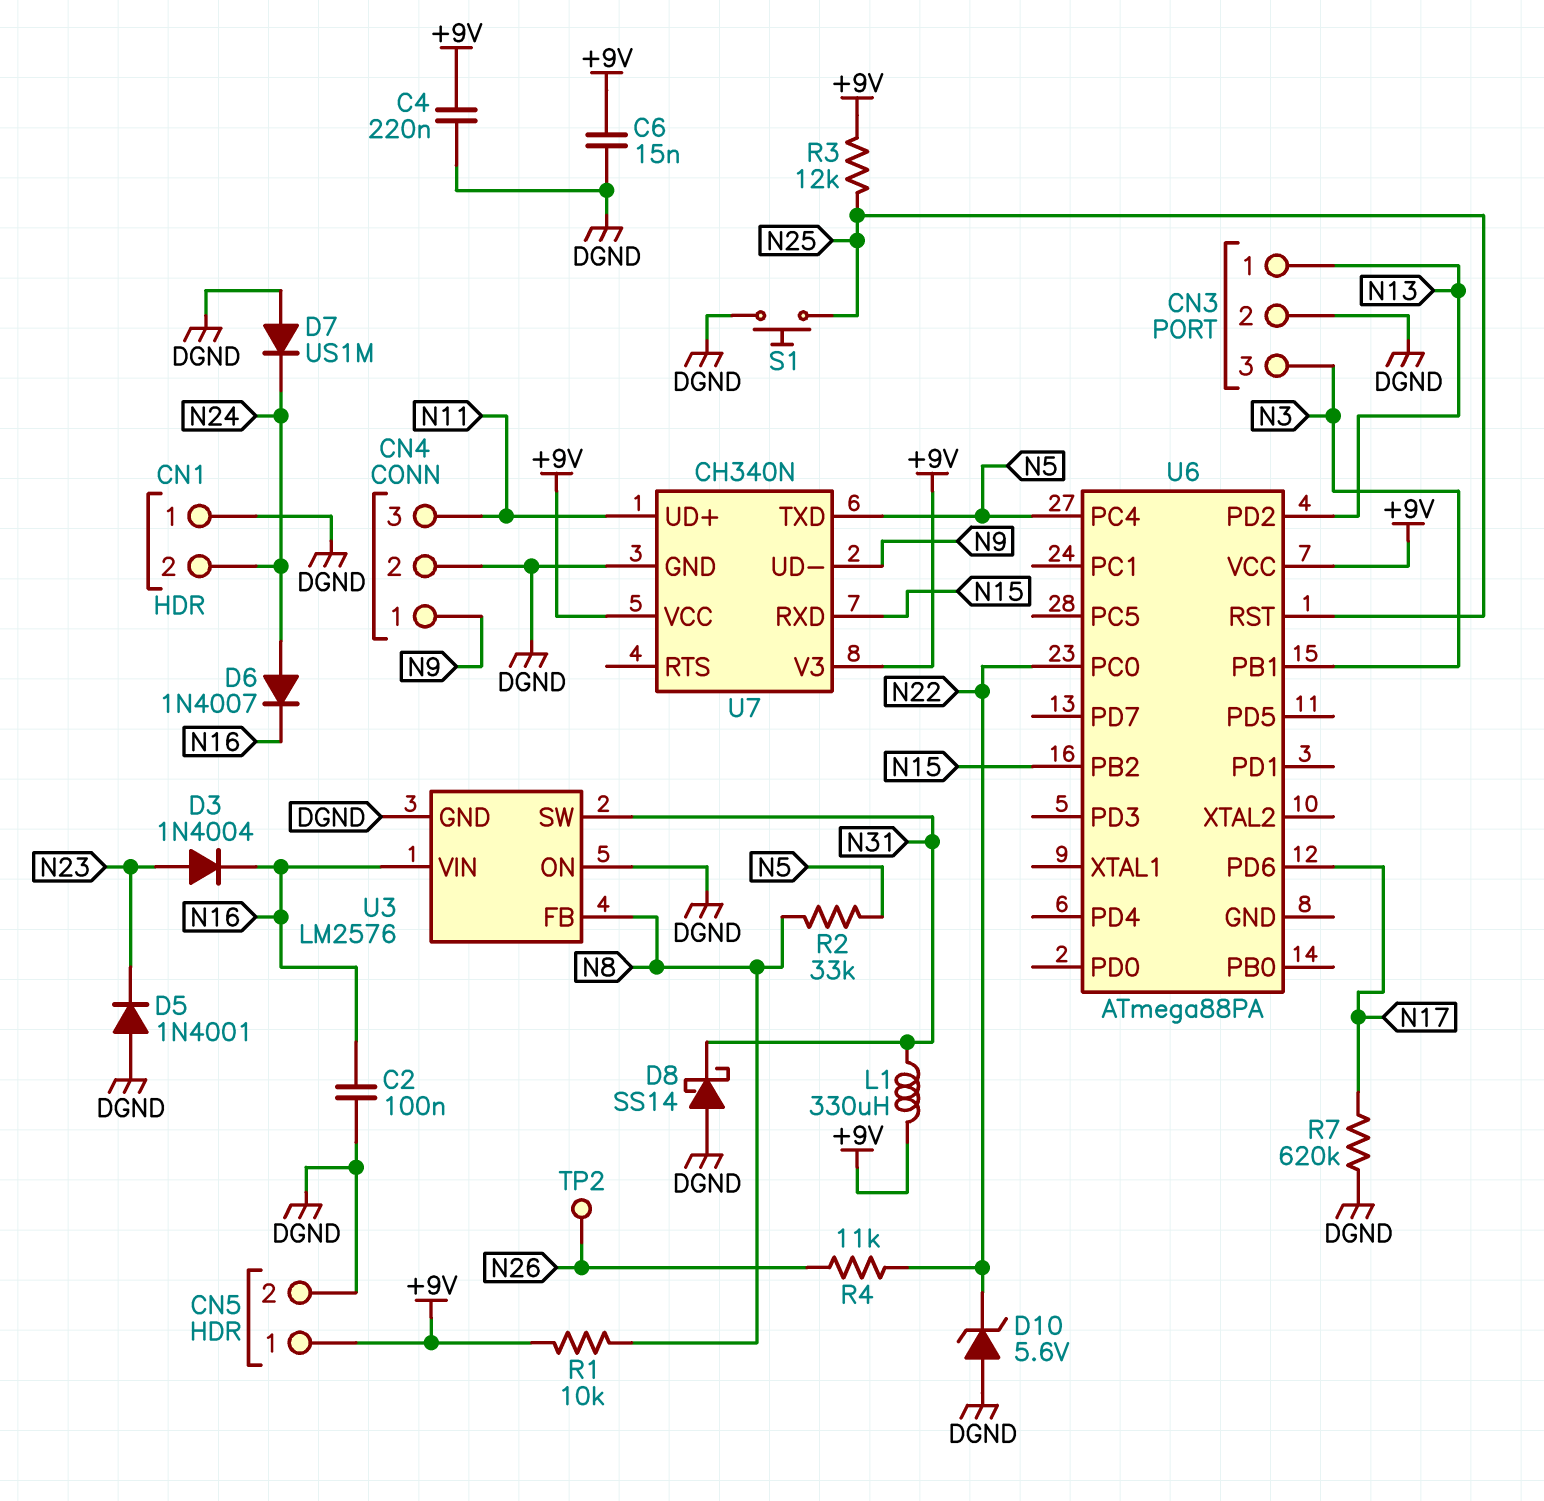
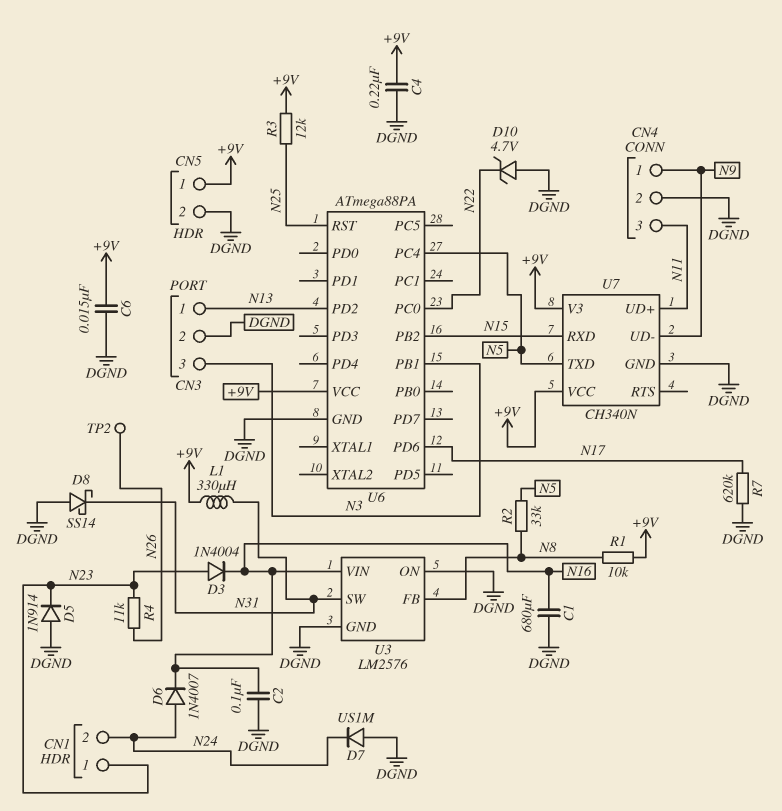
C1: none -> 680uF (DGND, N16)
CN1 pin 1: DGND -> N23
D5: diode 1N4001 (A DGND, K N23) -> diode 1N914 (A DGND, K N23)
D10: zener 5.6V (A DGND, K N22) -> zener 4.7V (A DGND, K N22)
R4: 11k (N22, N26) -> 11k (N23, N26)
S1: button (DGND, N25) -> none
U6 pin GND: none -> DGND

